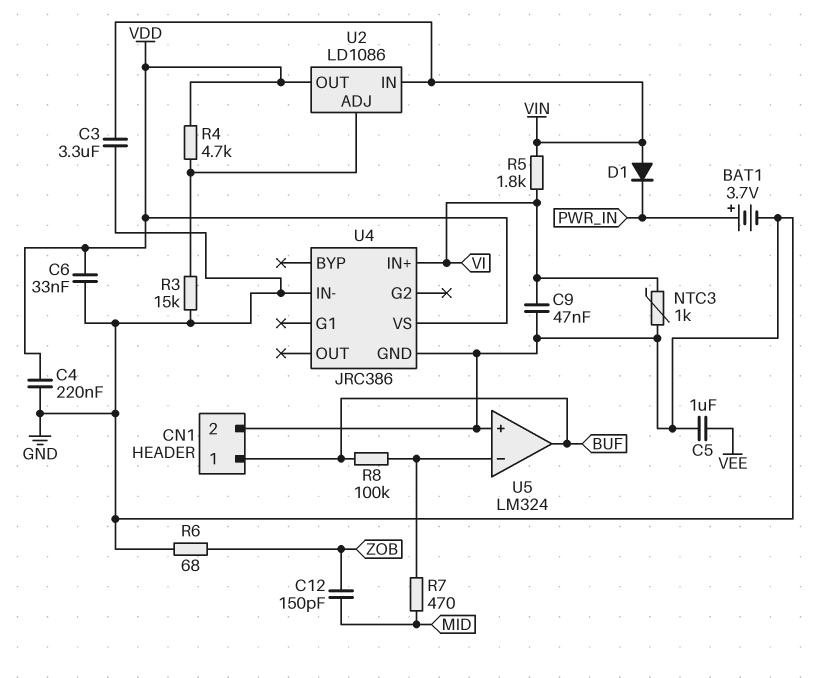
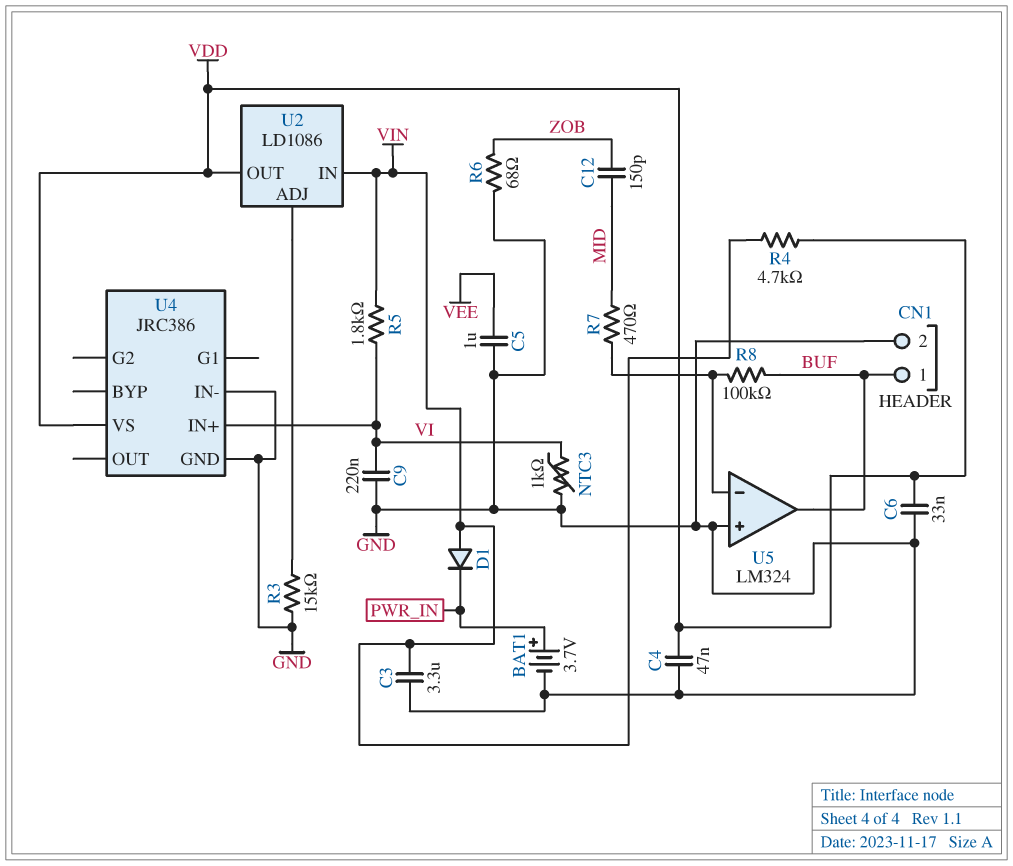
C4: 220nF (GND, VDD) -> 47nF (GND, VDD)
C9: 47nF (GND, VI) -> 220nF (GND, VI)
R4: 4.7k (U2/ADJ, VDD) -> 4.7k (VDD, VIN)

